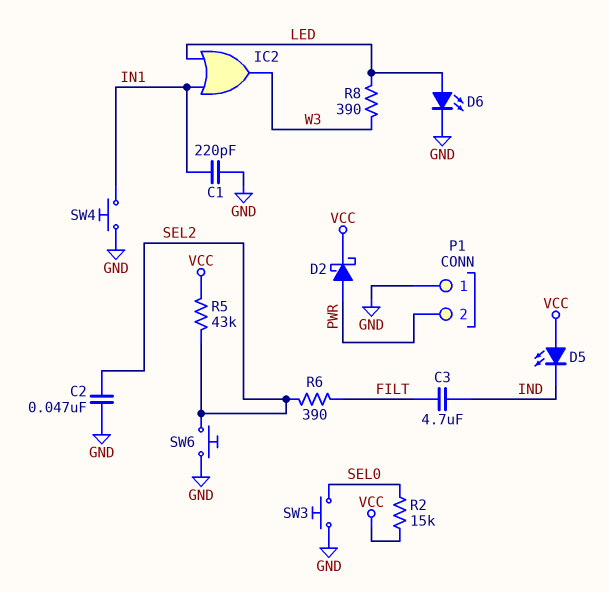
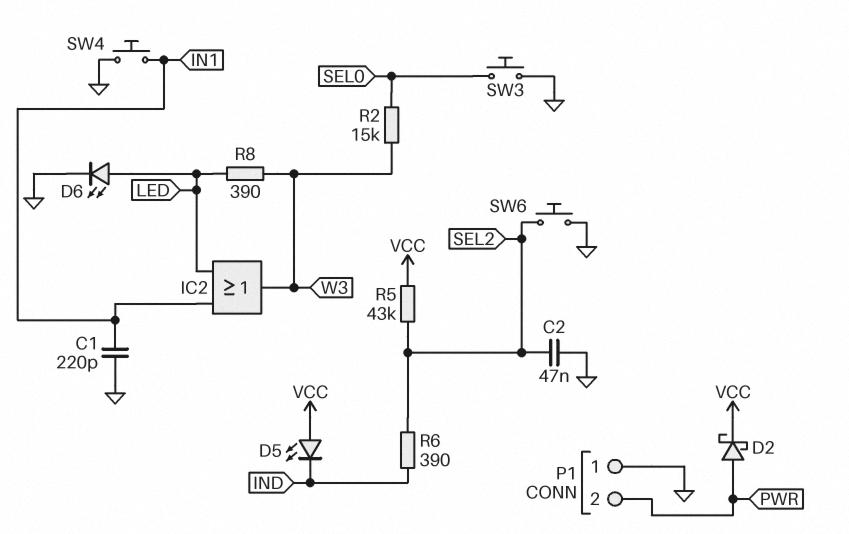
C3: 4.7uF (FILT, IND) -> none
R2: 15k (SEL0, VCC) -> 15k (SEL0, W3)
R6: 390 (FILT, SEL2) -> 390 (IND, SEL2)

